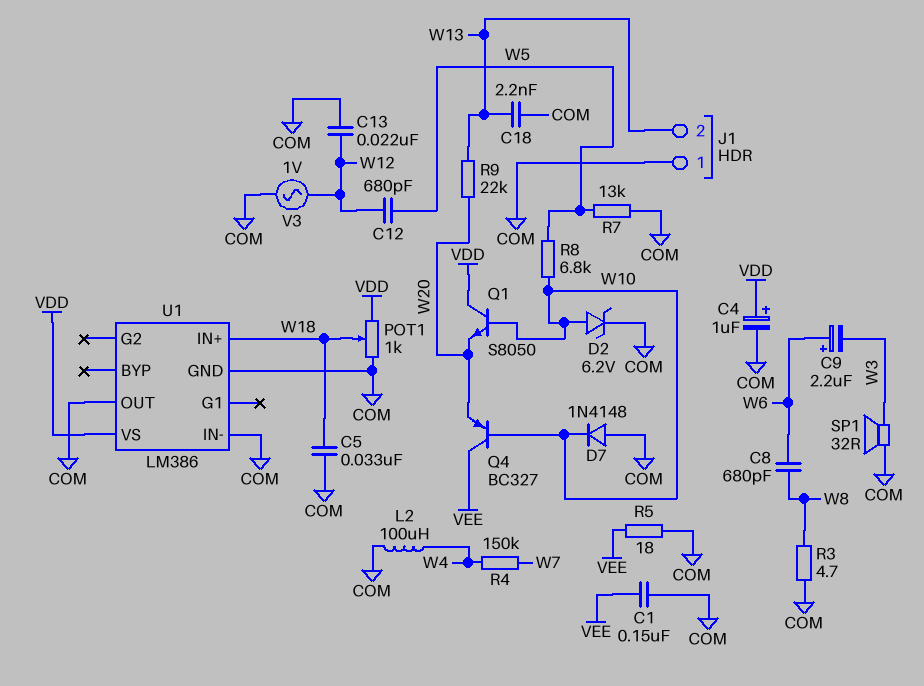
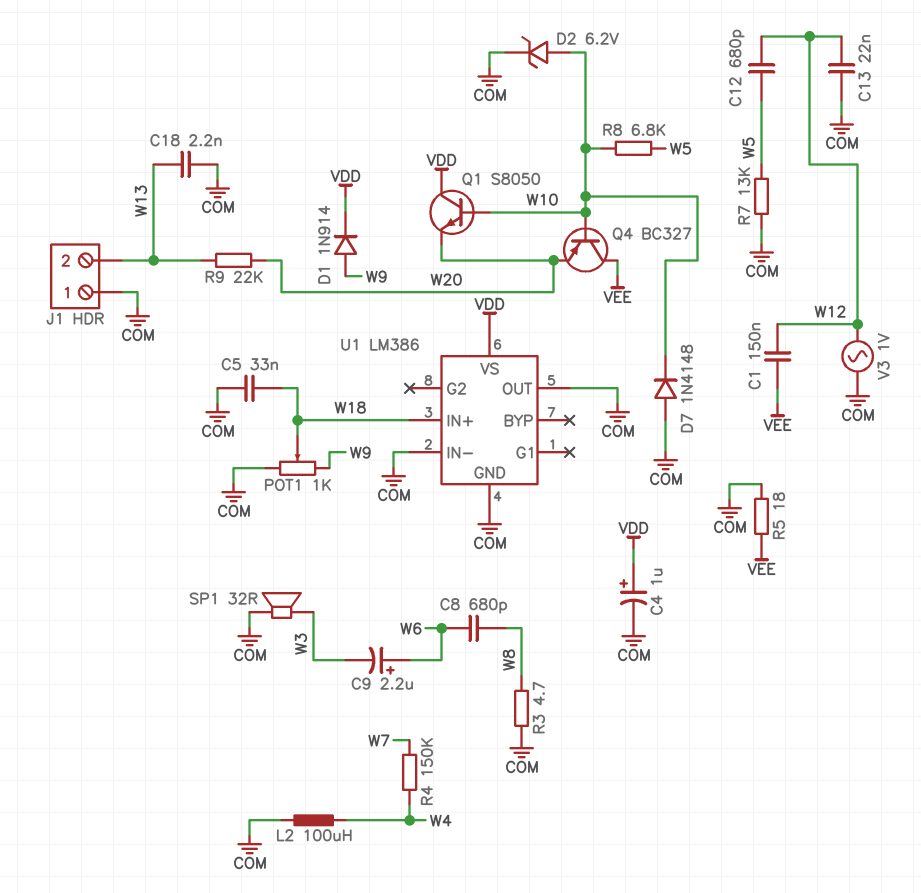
C1: 150nF (COM, VEE) -> 150nF (VEE, W12)
D1: none -> diode 1N914 (A W9, K VDD)
POT1: 1k (COM, VDD, wiper W18) -> 1k (COM, W9, wiper W18)

